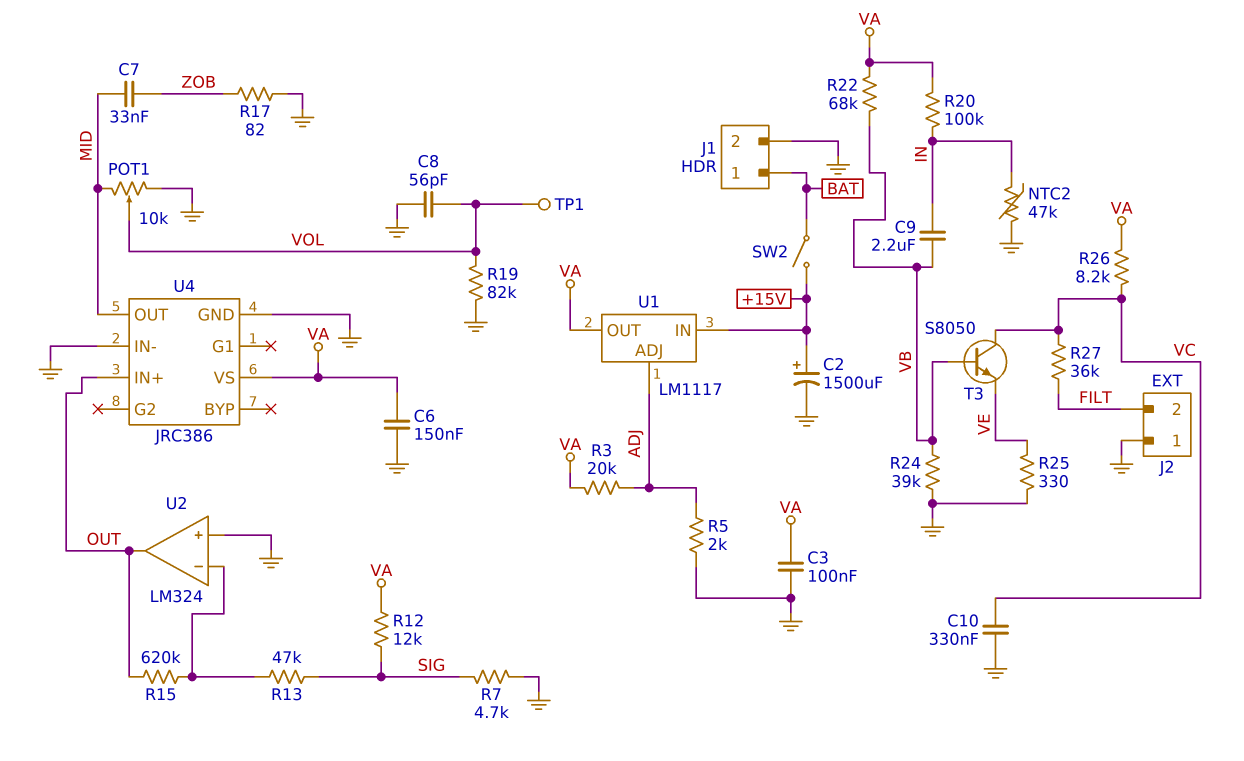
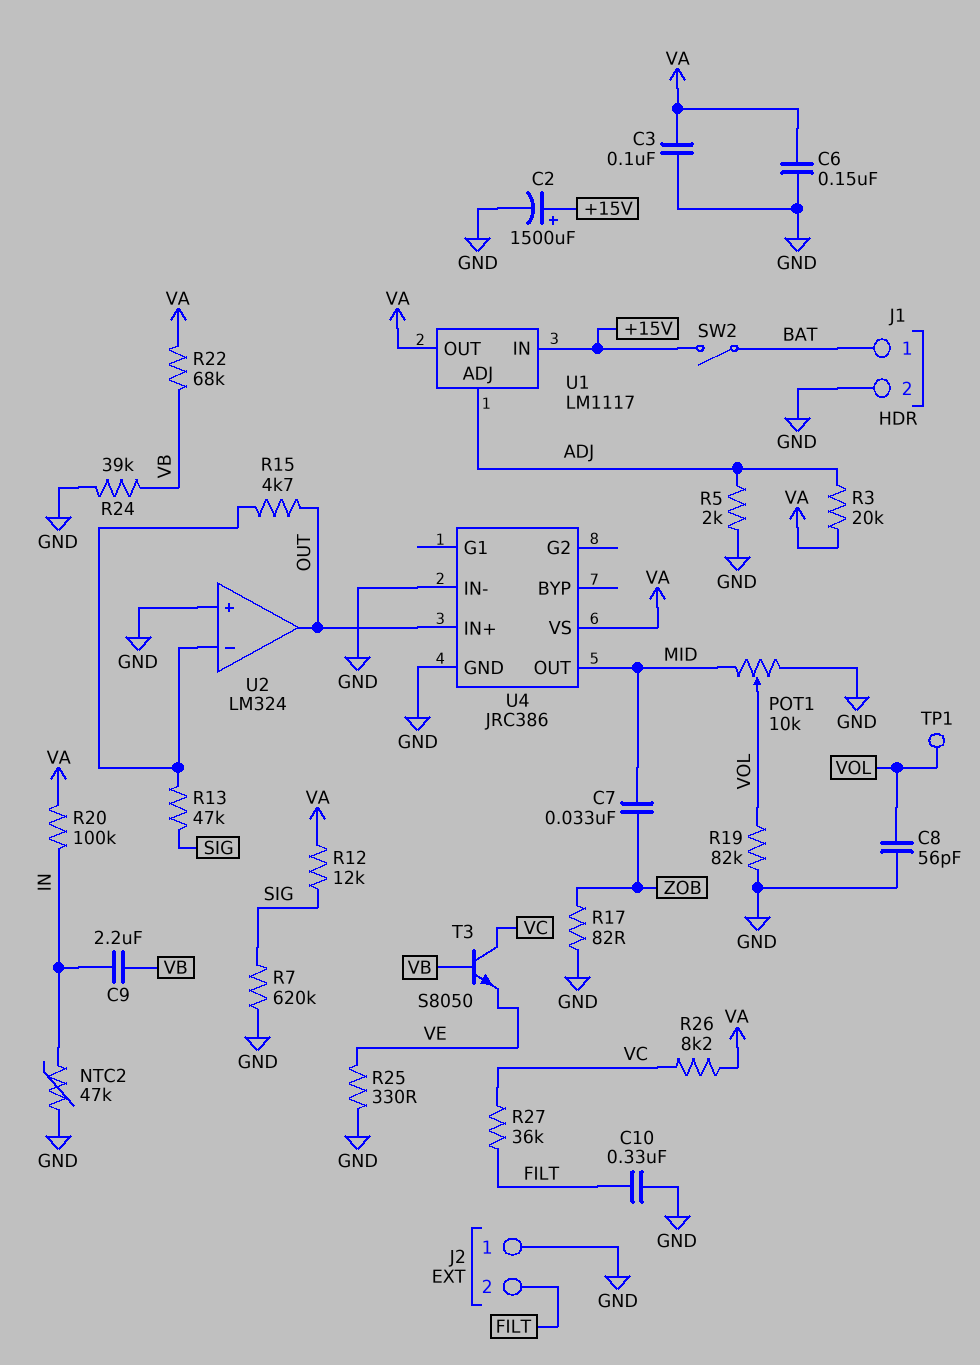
C10: 330nF (GND, VC) -> 330nF (FILT, GND)
R7: 4.7k (GND, SIG) -> 620k (GND, SIG)
R15: 620k (OUT, U2/in-) -> 4.7k (OUT, U2/in-)

